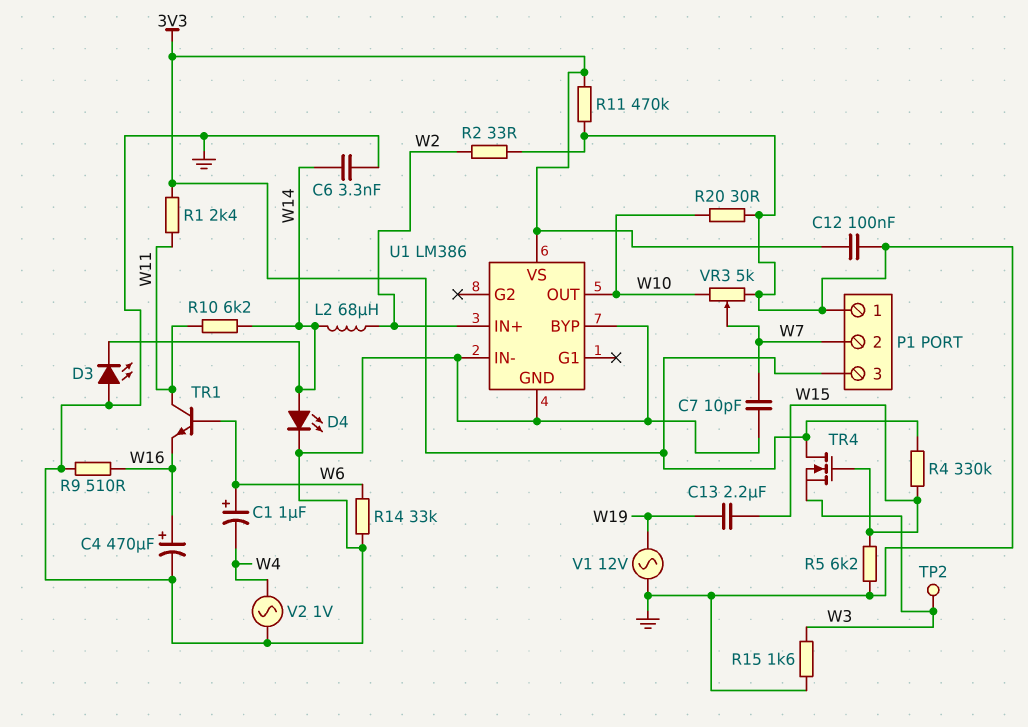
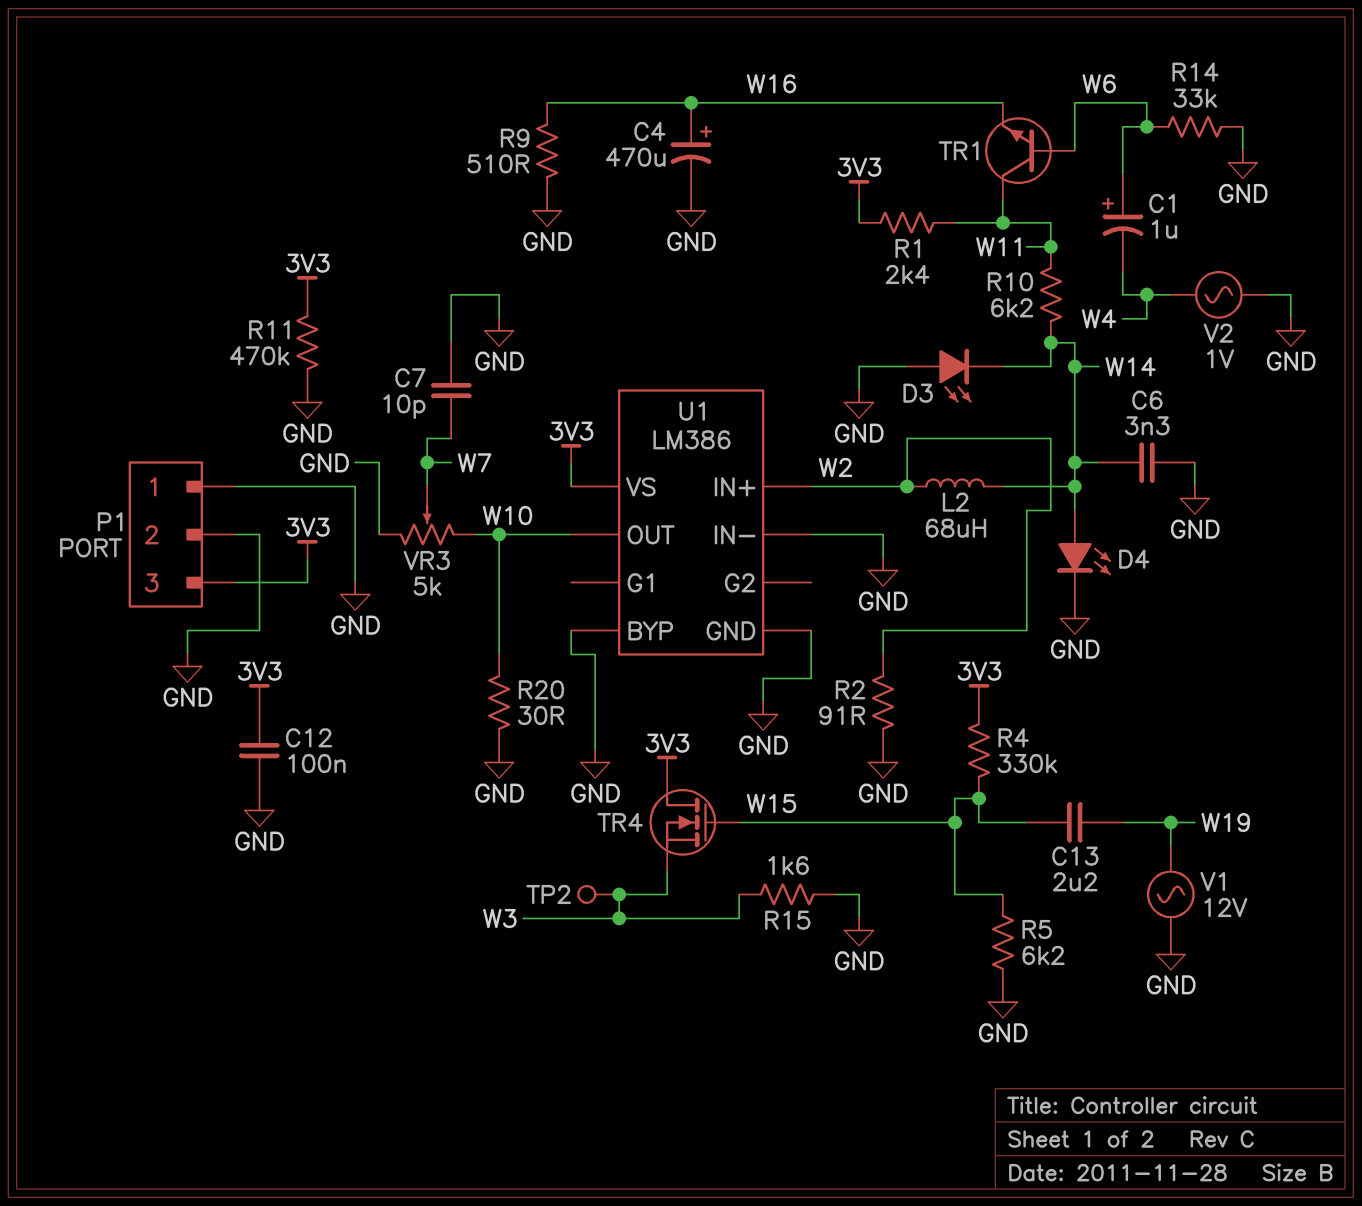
P1 pin 2: W7 -> GND
R2: 33 (GND, W2) -> 91 (GND, W2)

